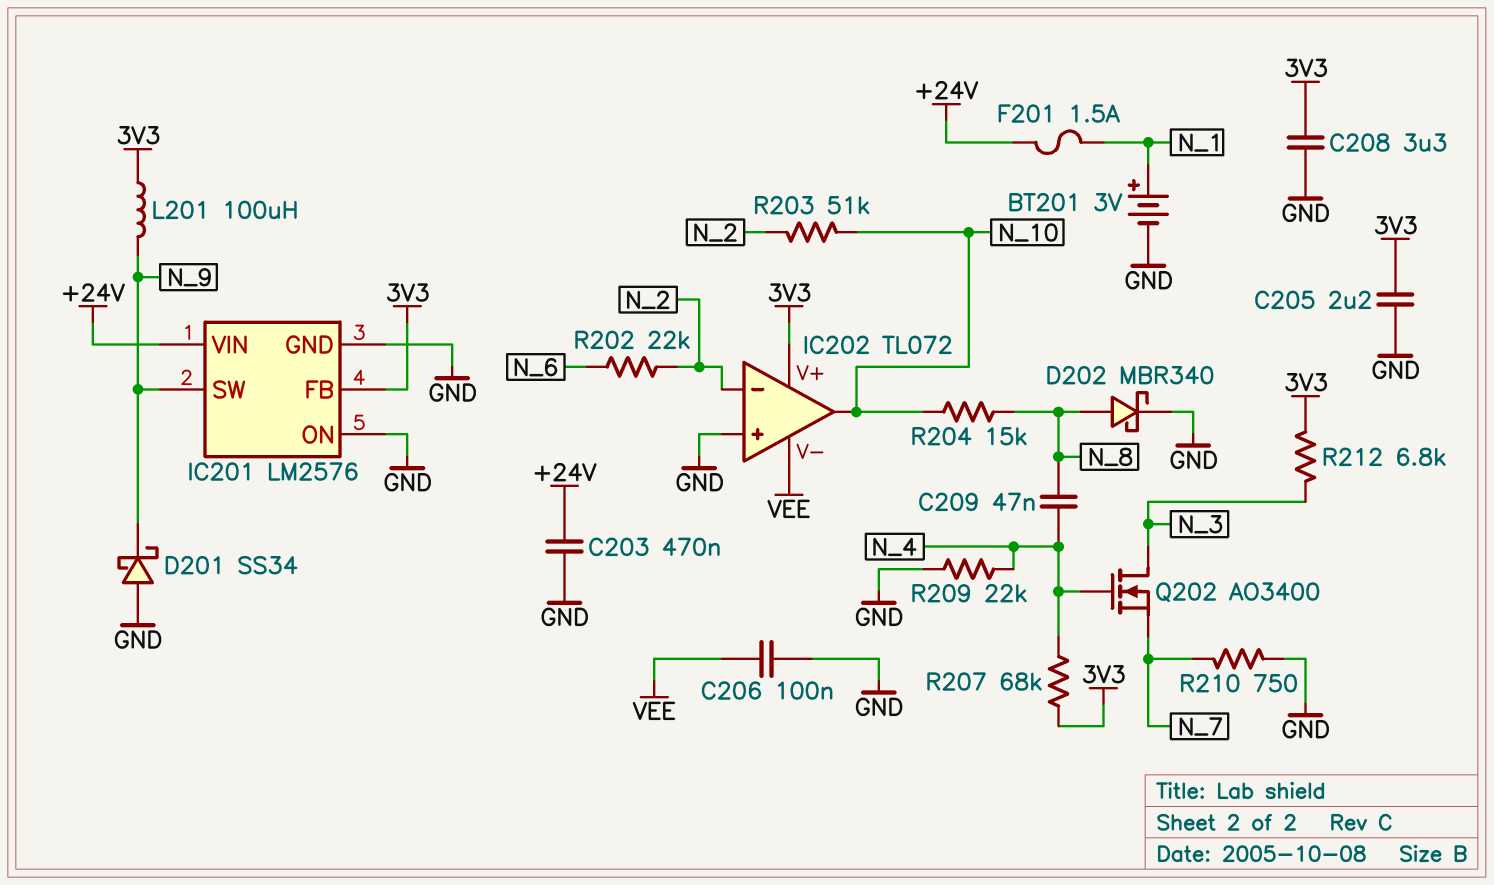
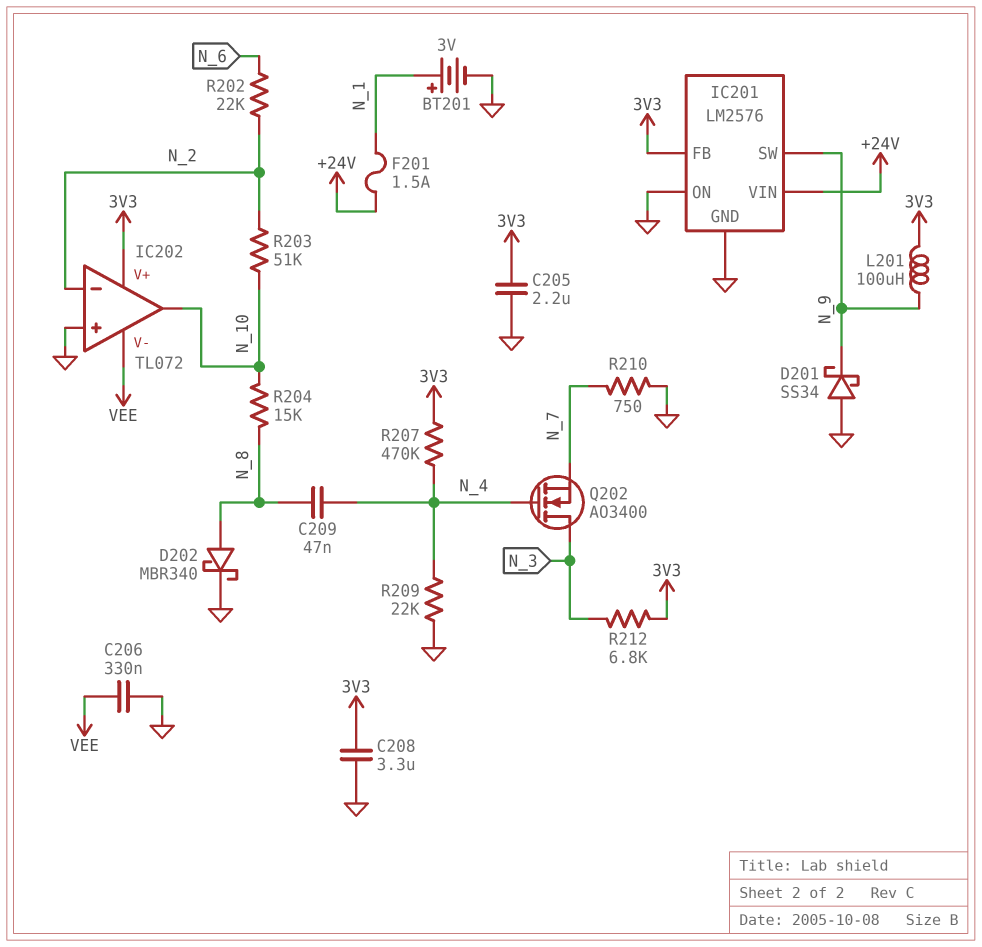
C203: 470nF (+24V, GND) -> none
C206: 100nF (GND, VEE) -> 330nF (GND, VEE)
R207: 68k (3V3, N_4) -> 470k (3V3, N_4)

